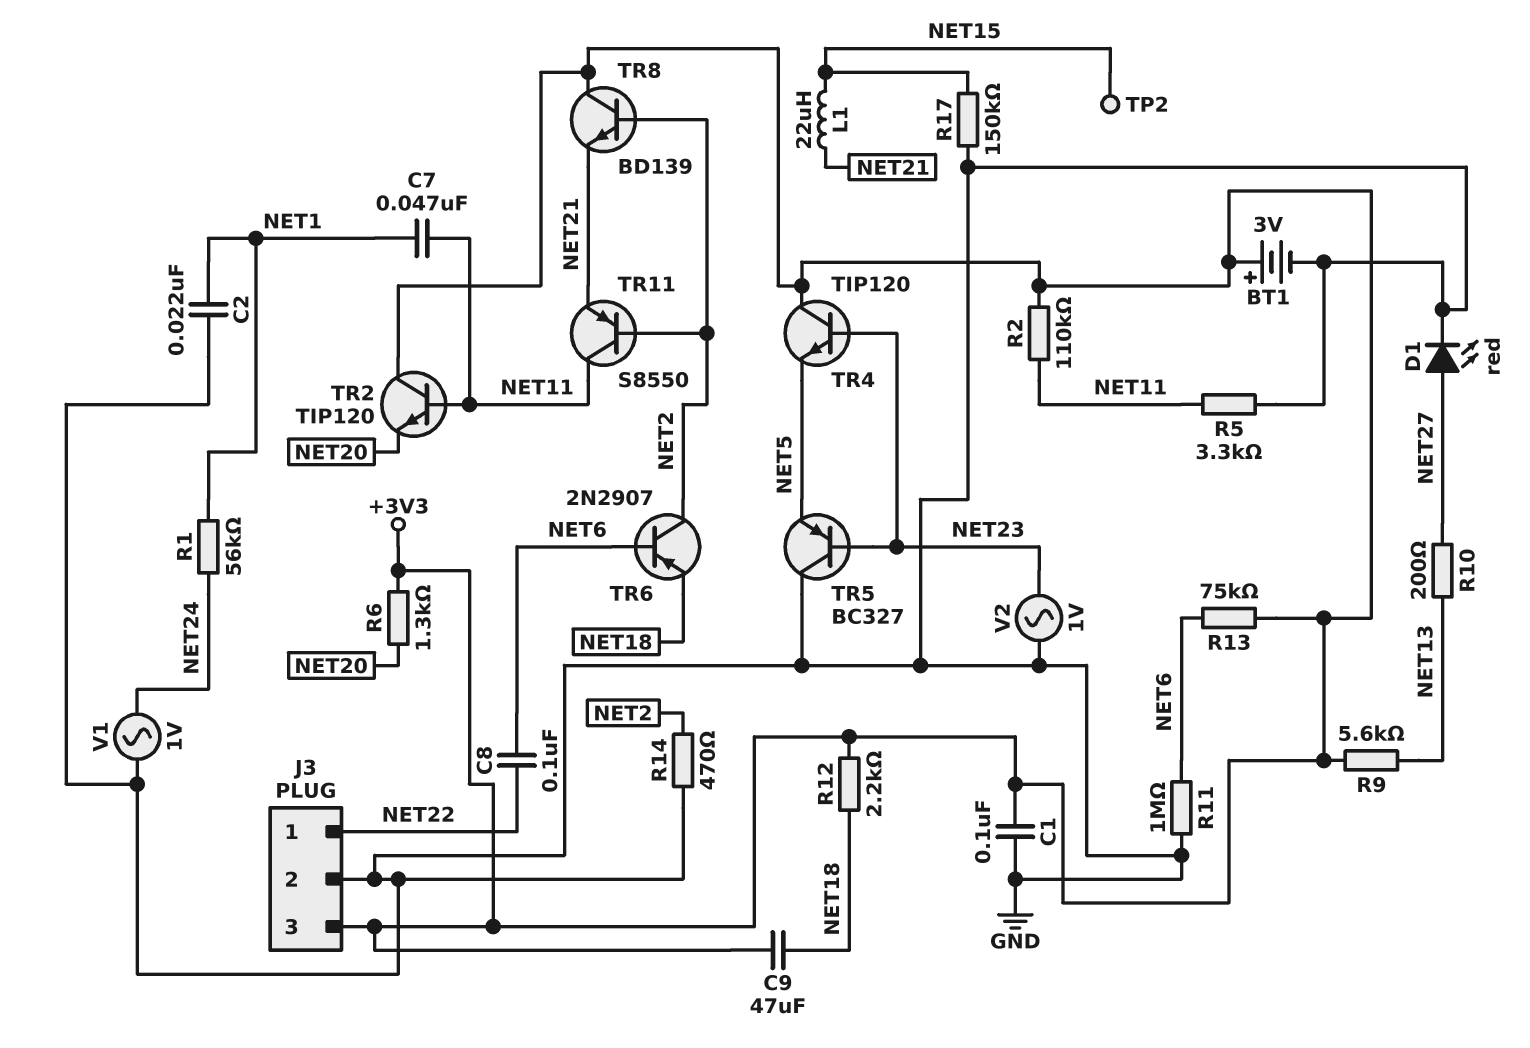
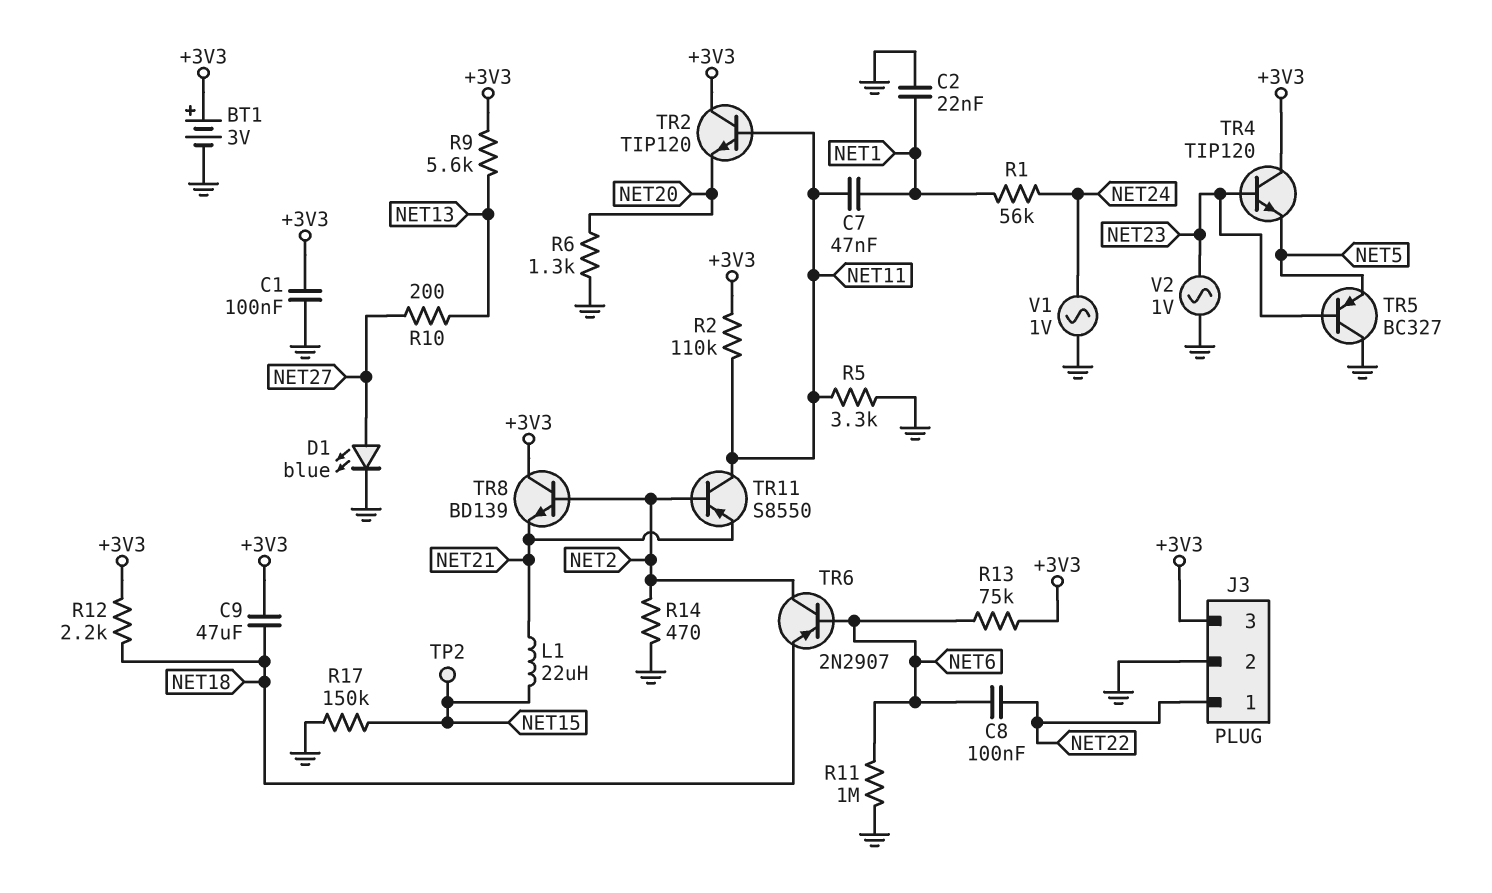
D1: LED red (A NET27, K GND) -> LED blue (A NET27, K GND)
R6: 1.3k (+3V3, NET20) -> 1.3k (GND, NET20)

